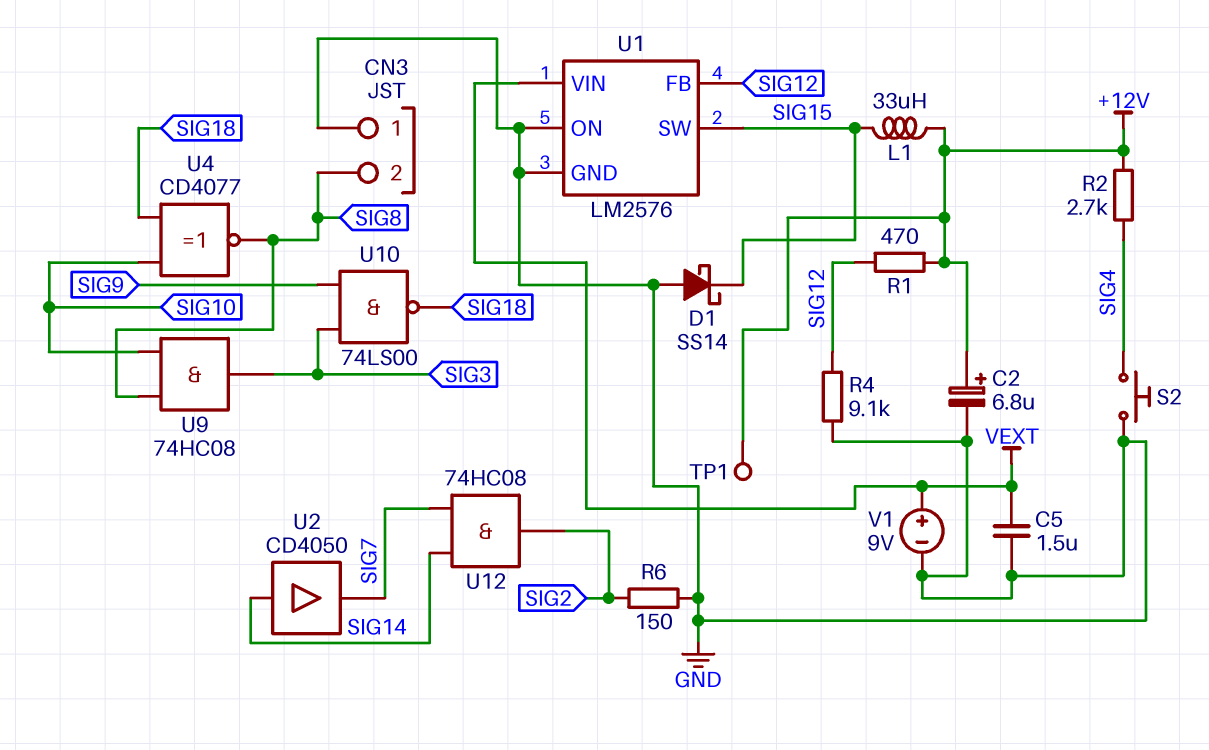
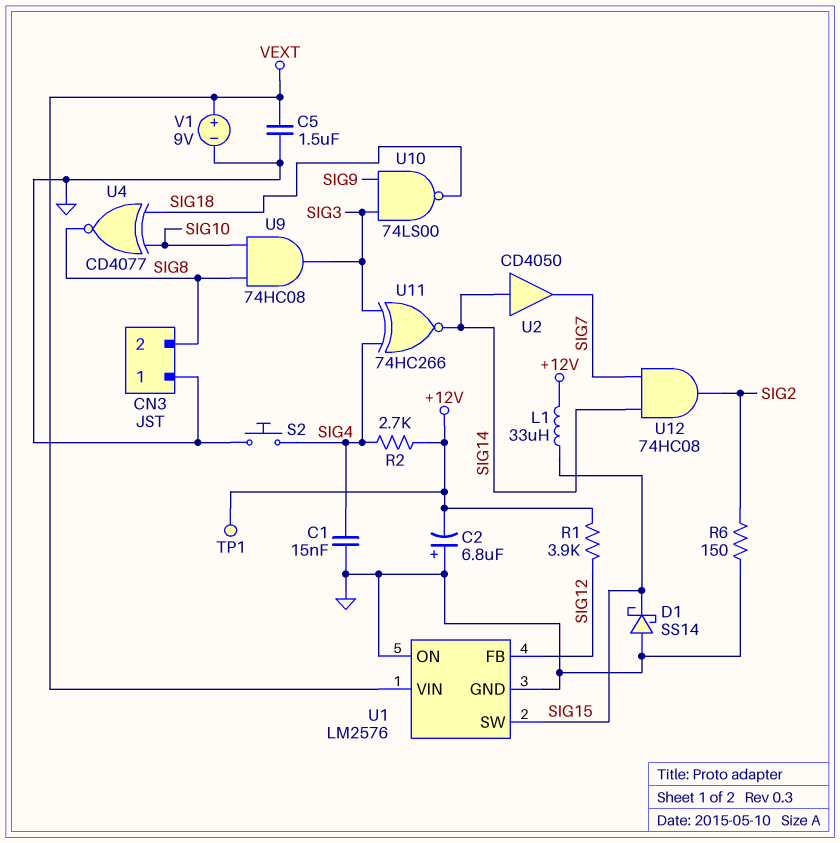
C1: none -> 15nF (GND, SIG4)
C2: 6.8uF (plus +12V, minus GND) -> 6.8uF (plus GND, minus +12V)
R1: 470 (+12V, SIG12) -> 3.9k (+12V, SIG12)
R4: 9.1k (GND, SIG12) -> none
U11: none -> XNOR 74HC266 (in SIG3, in SIG4, out SIG14)

